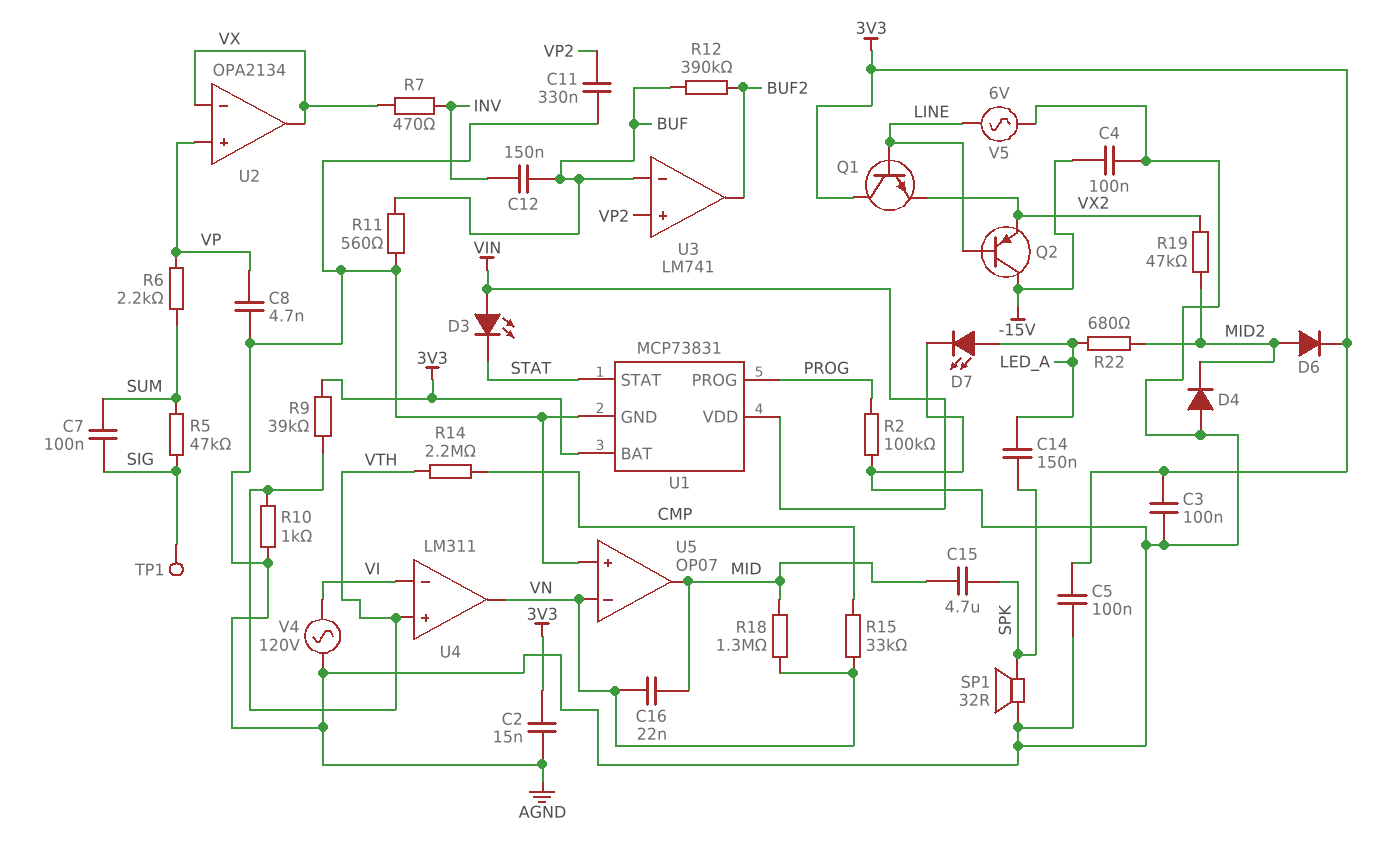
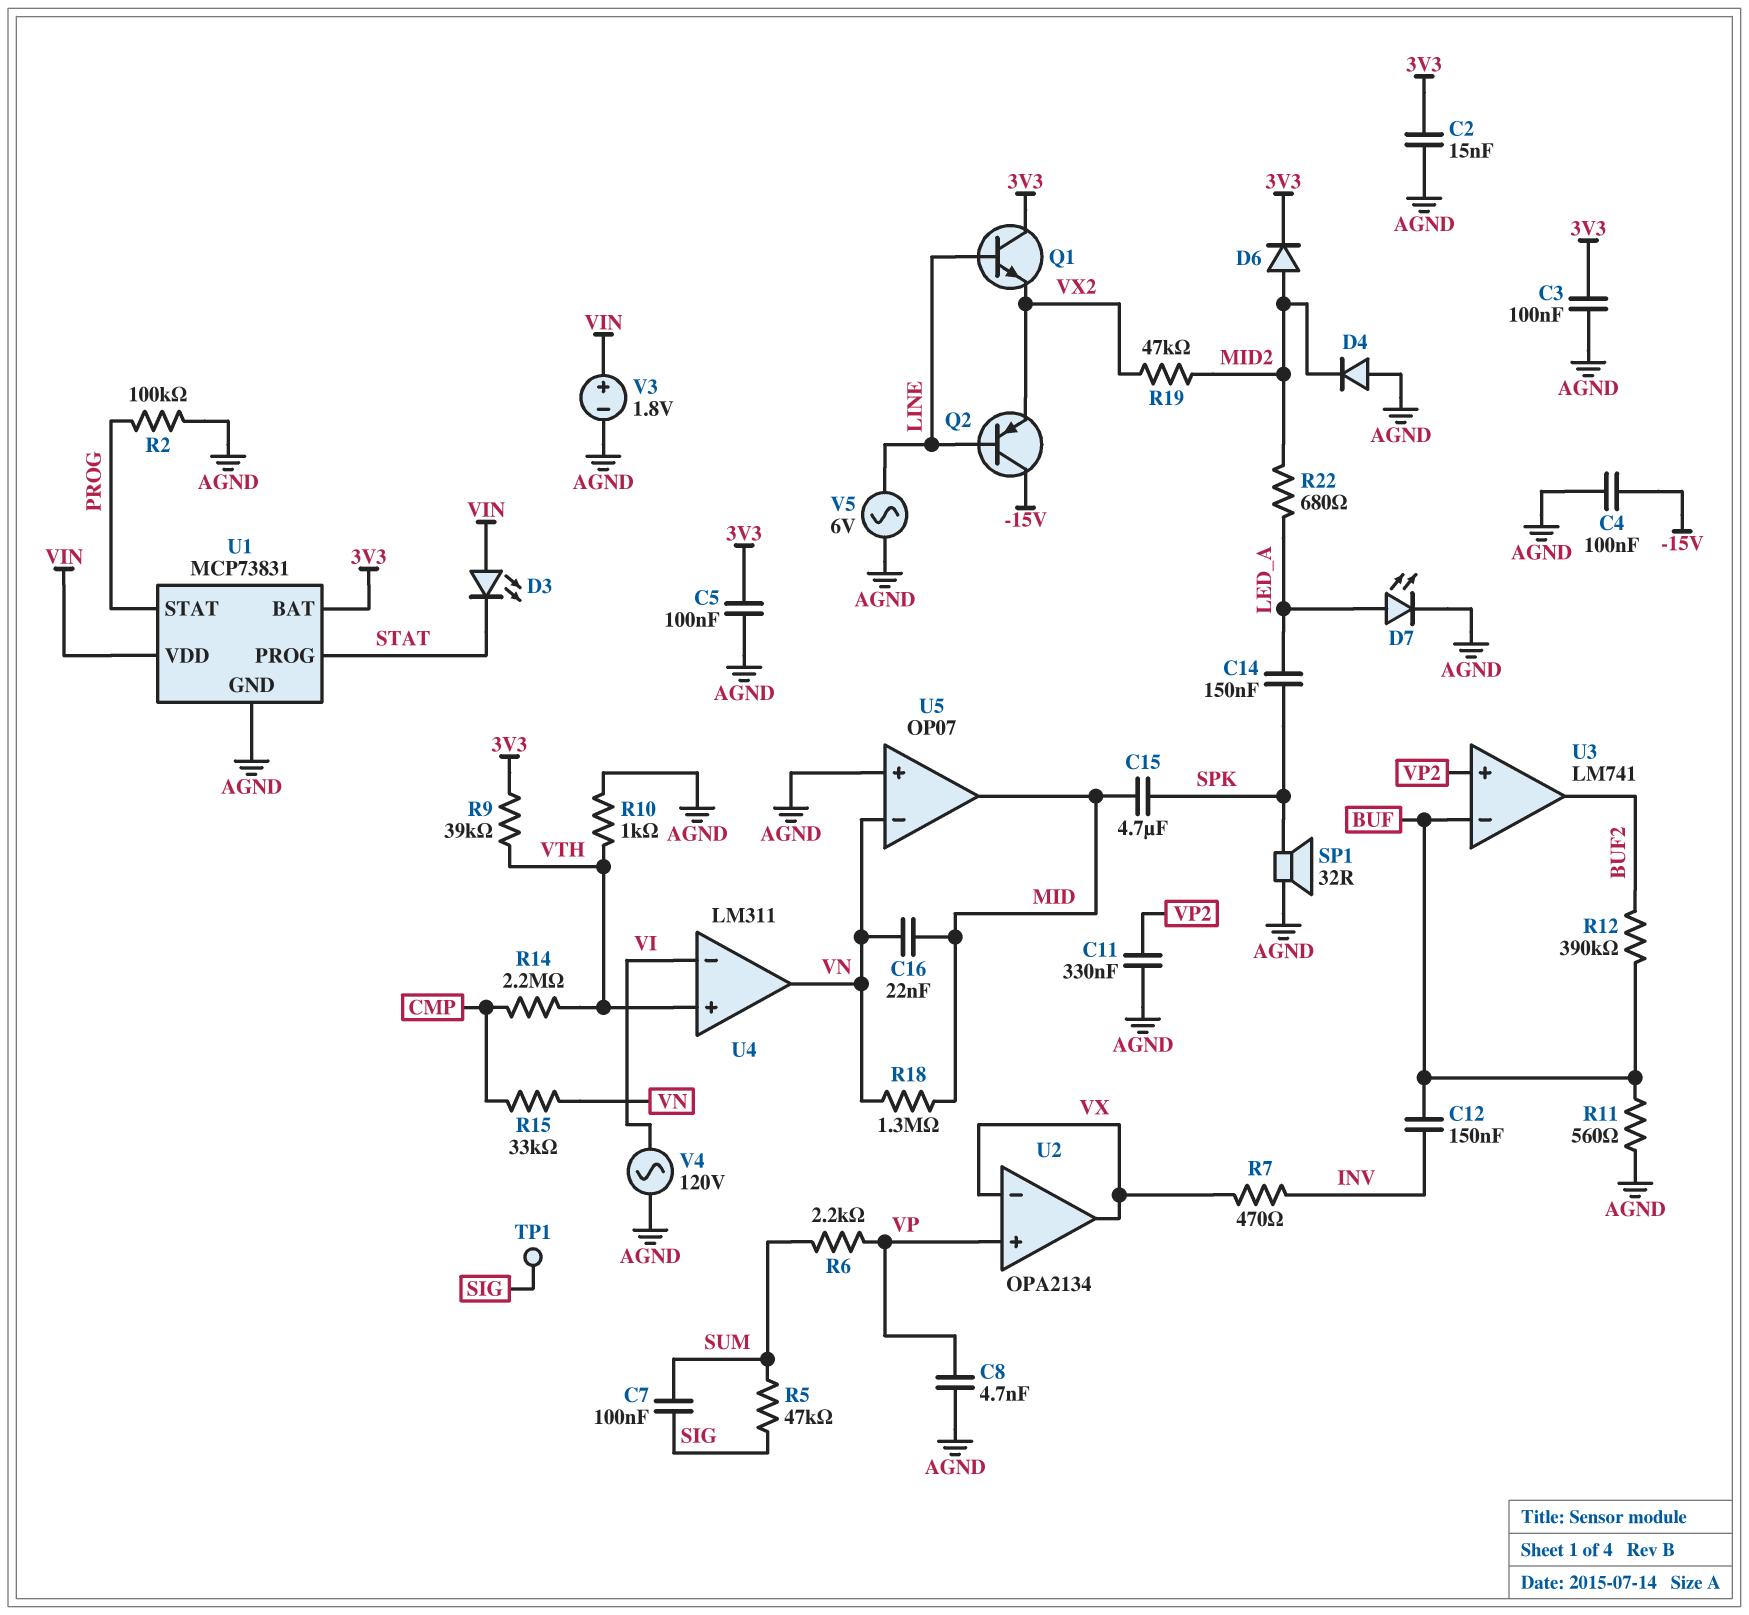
U1 pin PROG: PROG -> STAT
U1 pin STAT: STAT -> PROG
V3: none -> 1.8V (plus VIN, minus AGND)

